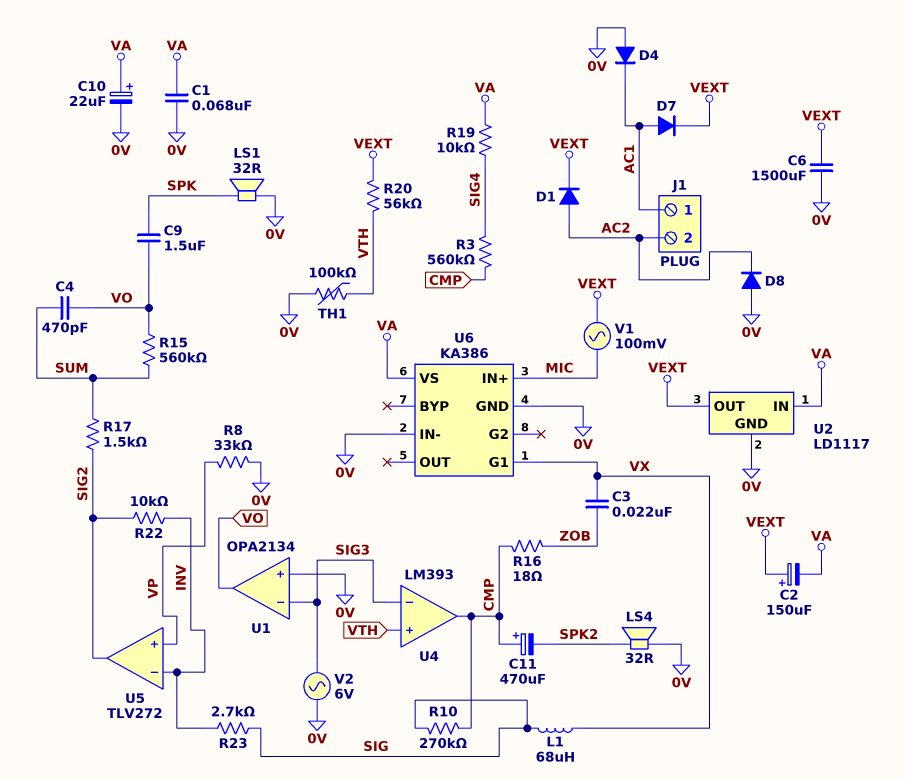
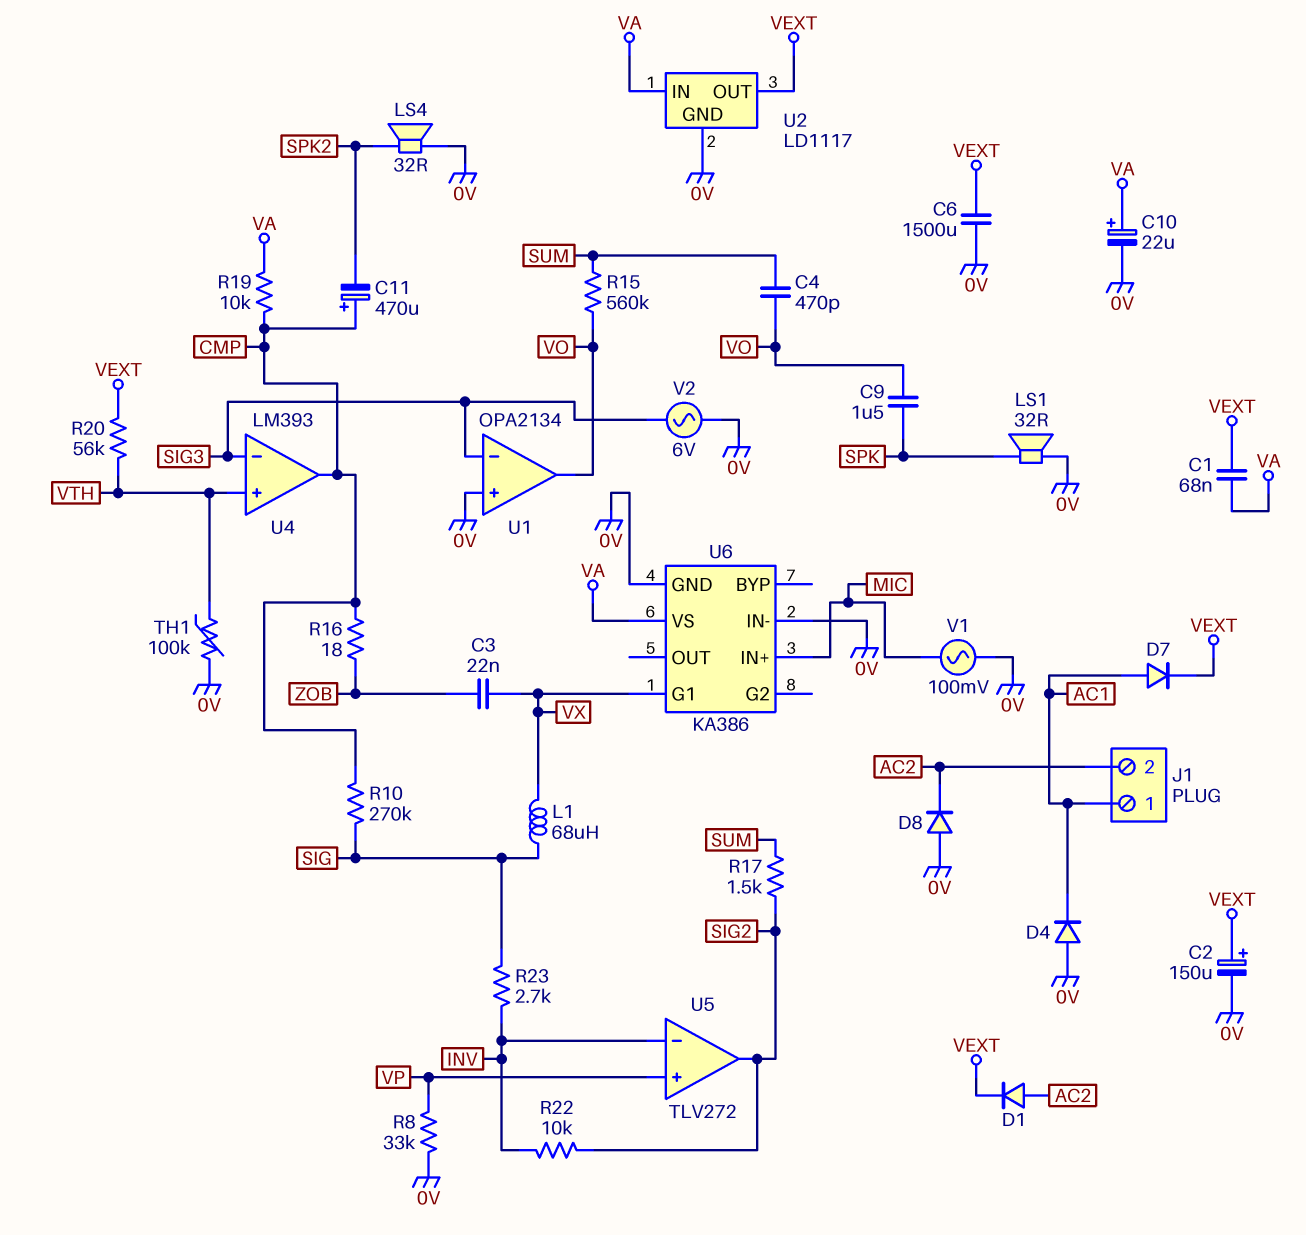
C1: 68nF (0V, VA) -> 68nF (VA, VEXT)
C2: 150uF (plus VEXT, minus VA) -> 150uF (plus VEXT, minus 0V)
R3: 560k (CMP, SIG4) -> none
R19: 10k (SIG4, VA) -> 10k (CMP, VA)
V1: AC 100mV (MIC, VEXT) -> AC 100mV (0V, MIC)

